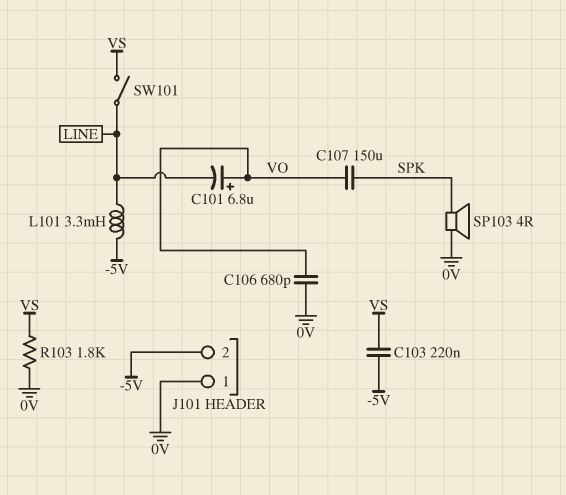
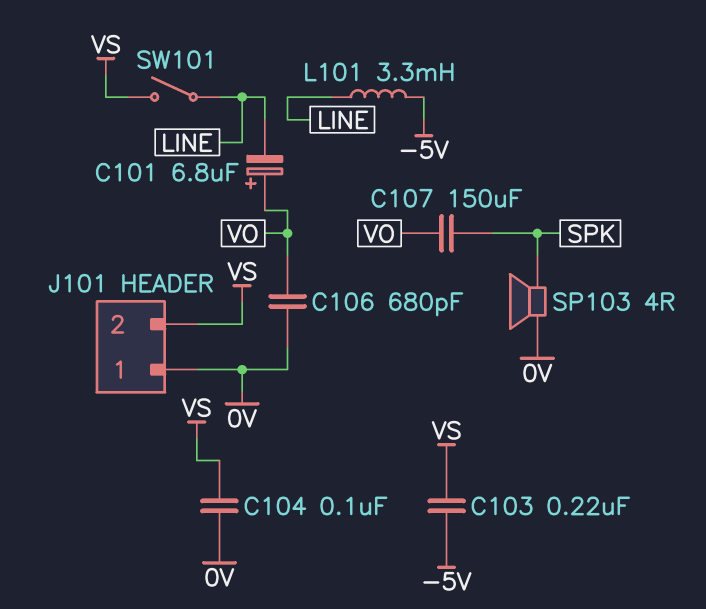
C104: none -> 100nF (0V, VS)
J101 pin 2: -5V -> VS
R103: 1.8k (0V, VS) -> none

